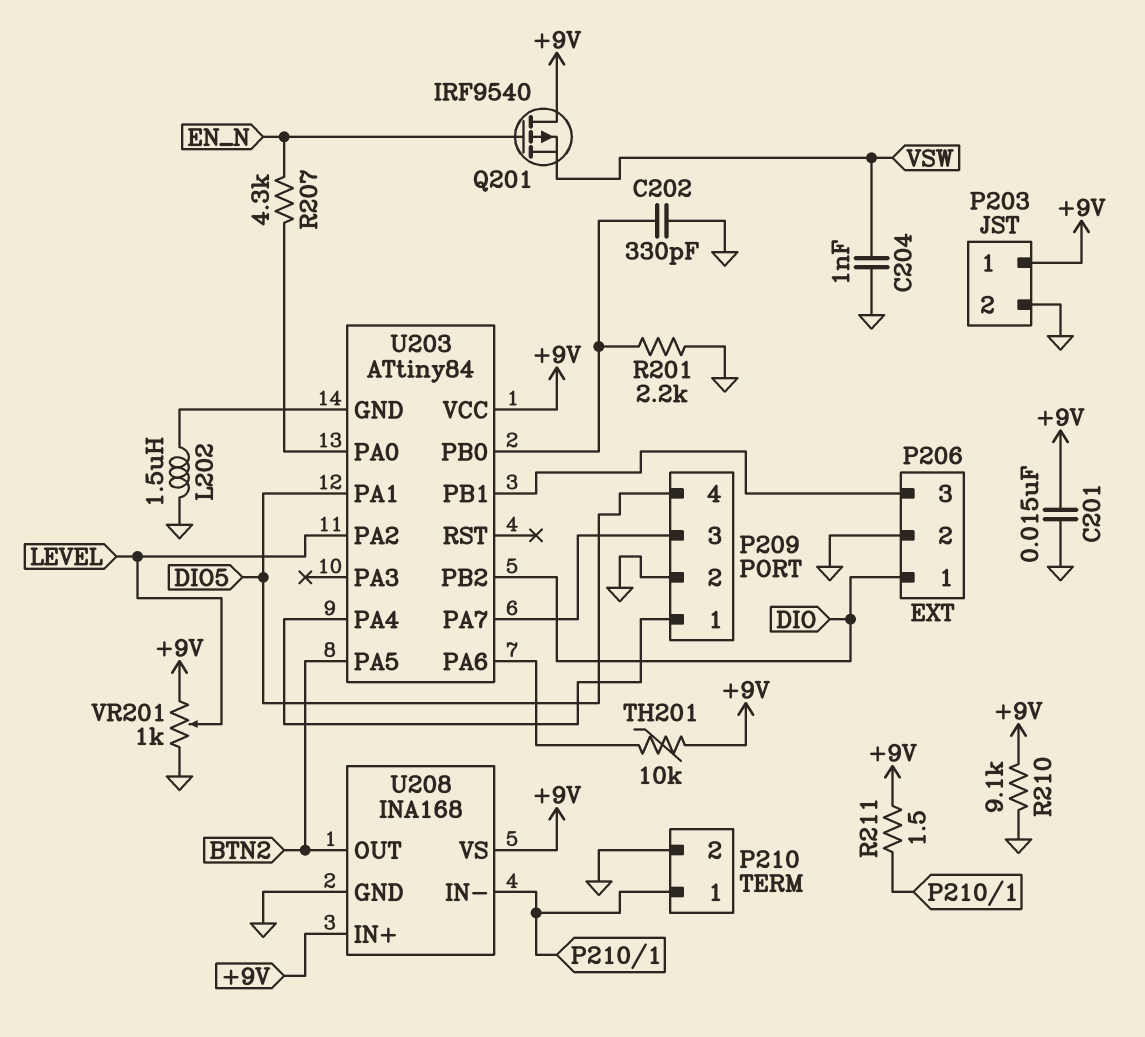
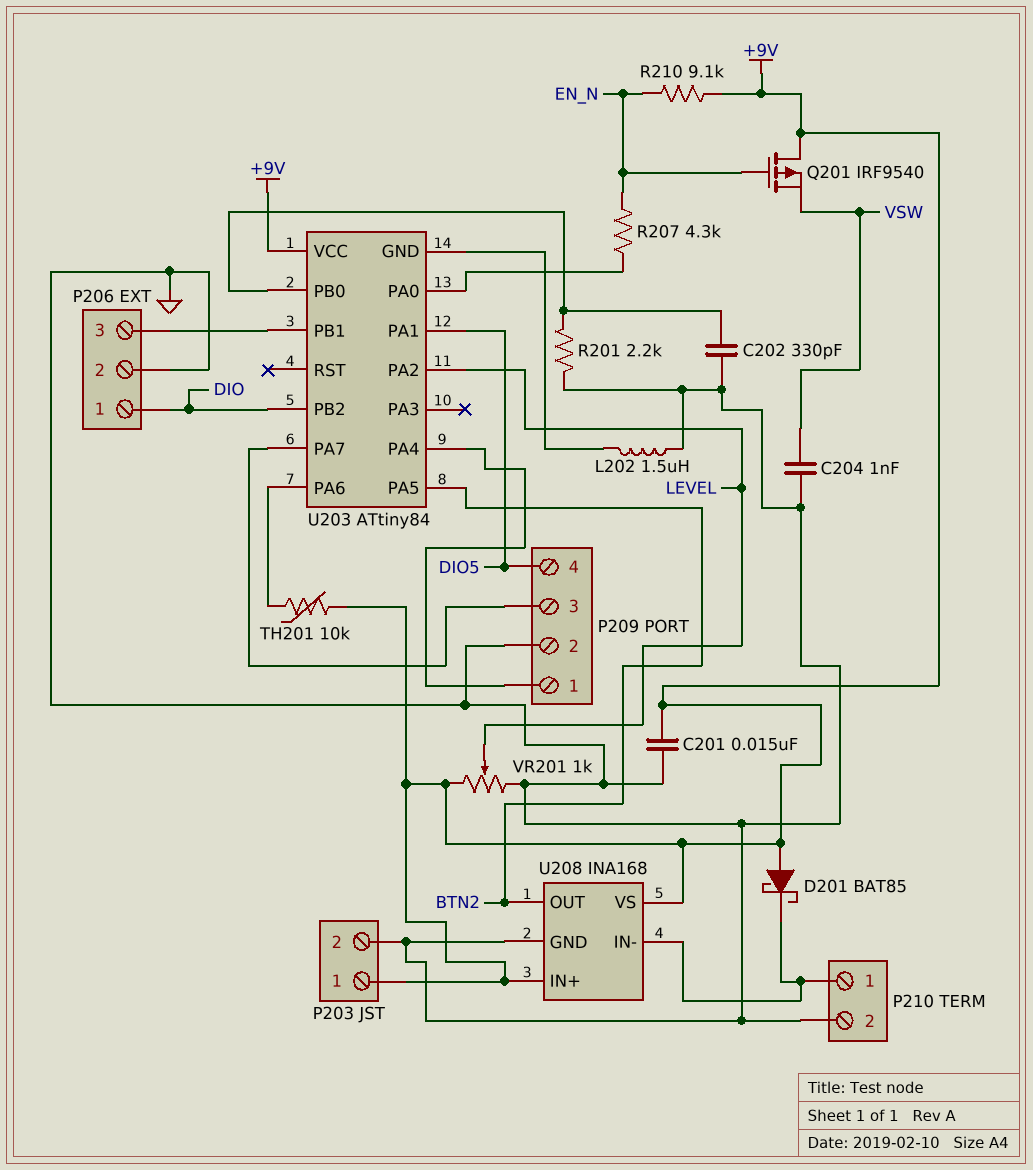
D201: none -> schottky BAT85 (A +9V, K P210/1)
R210: 9.1k (+9V, GND) -> 9.1k (+9V, EN_N)
R211: 1.5 (+9V, P210/1) -> none

